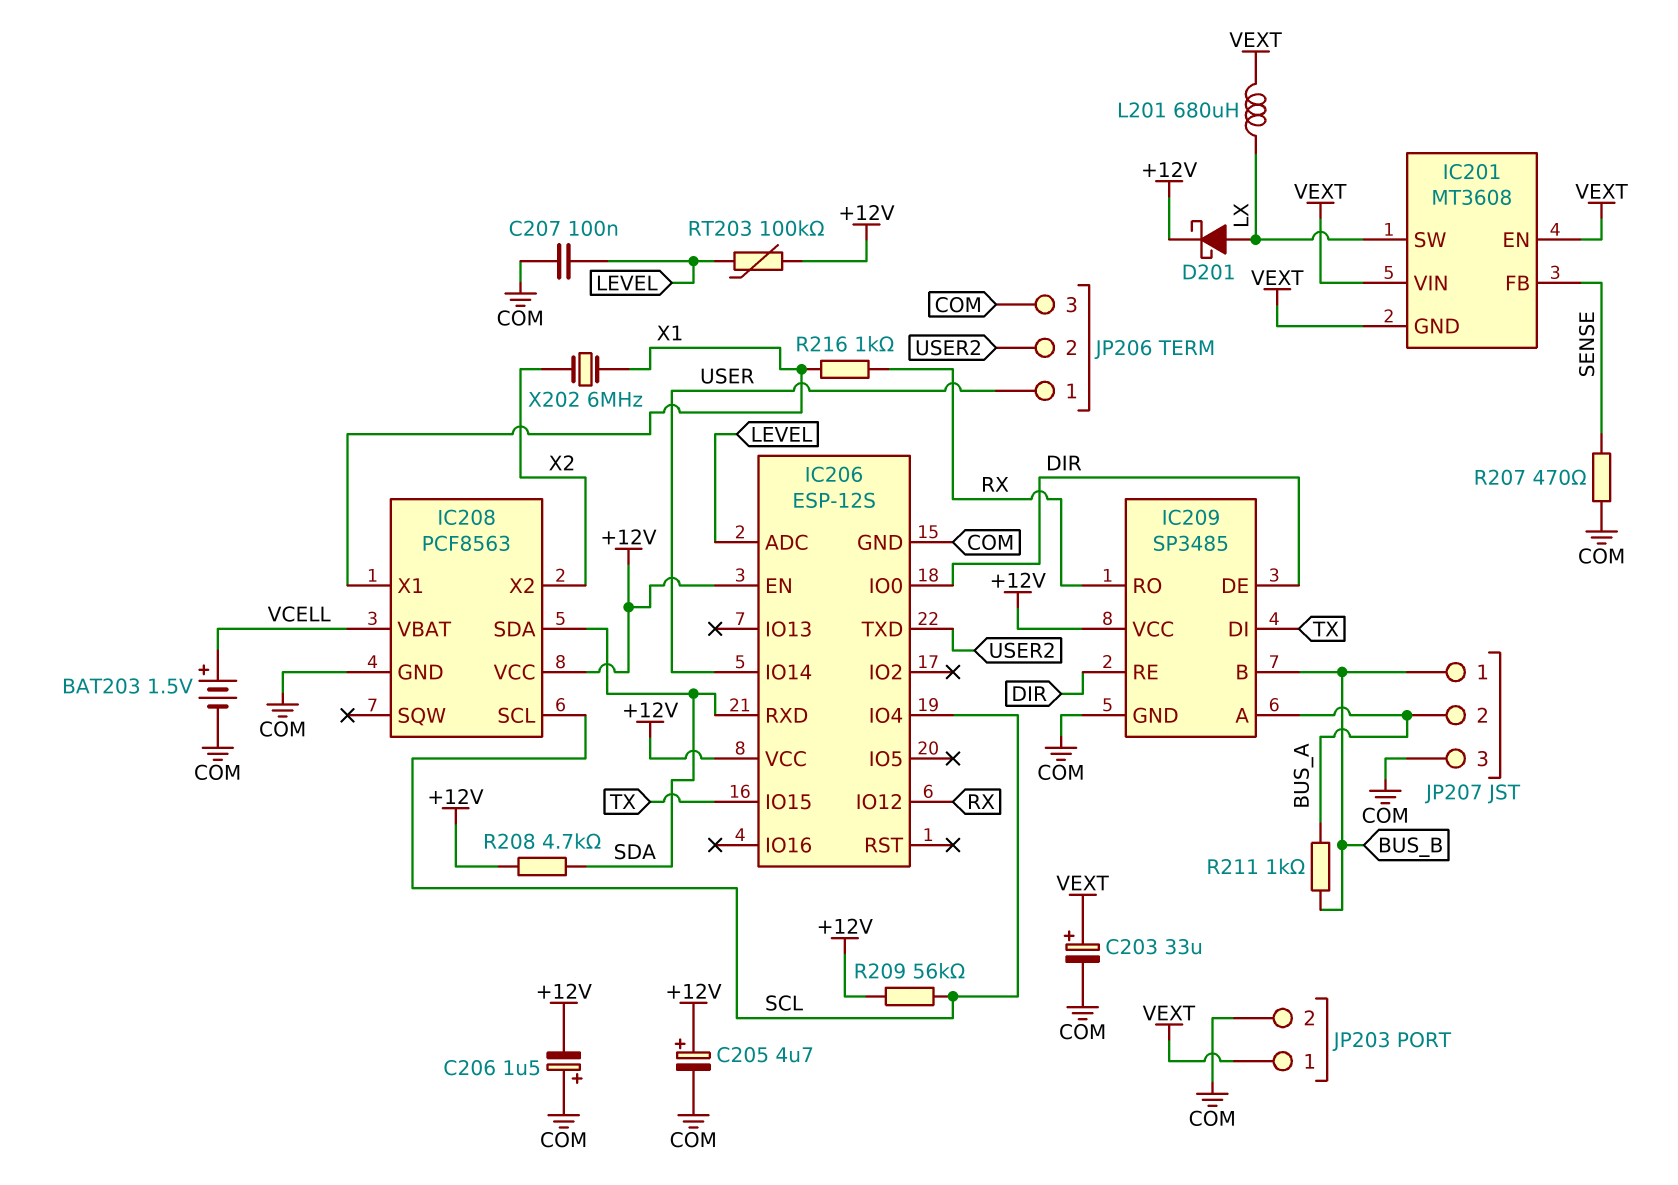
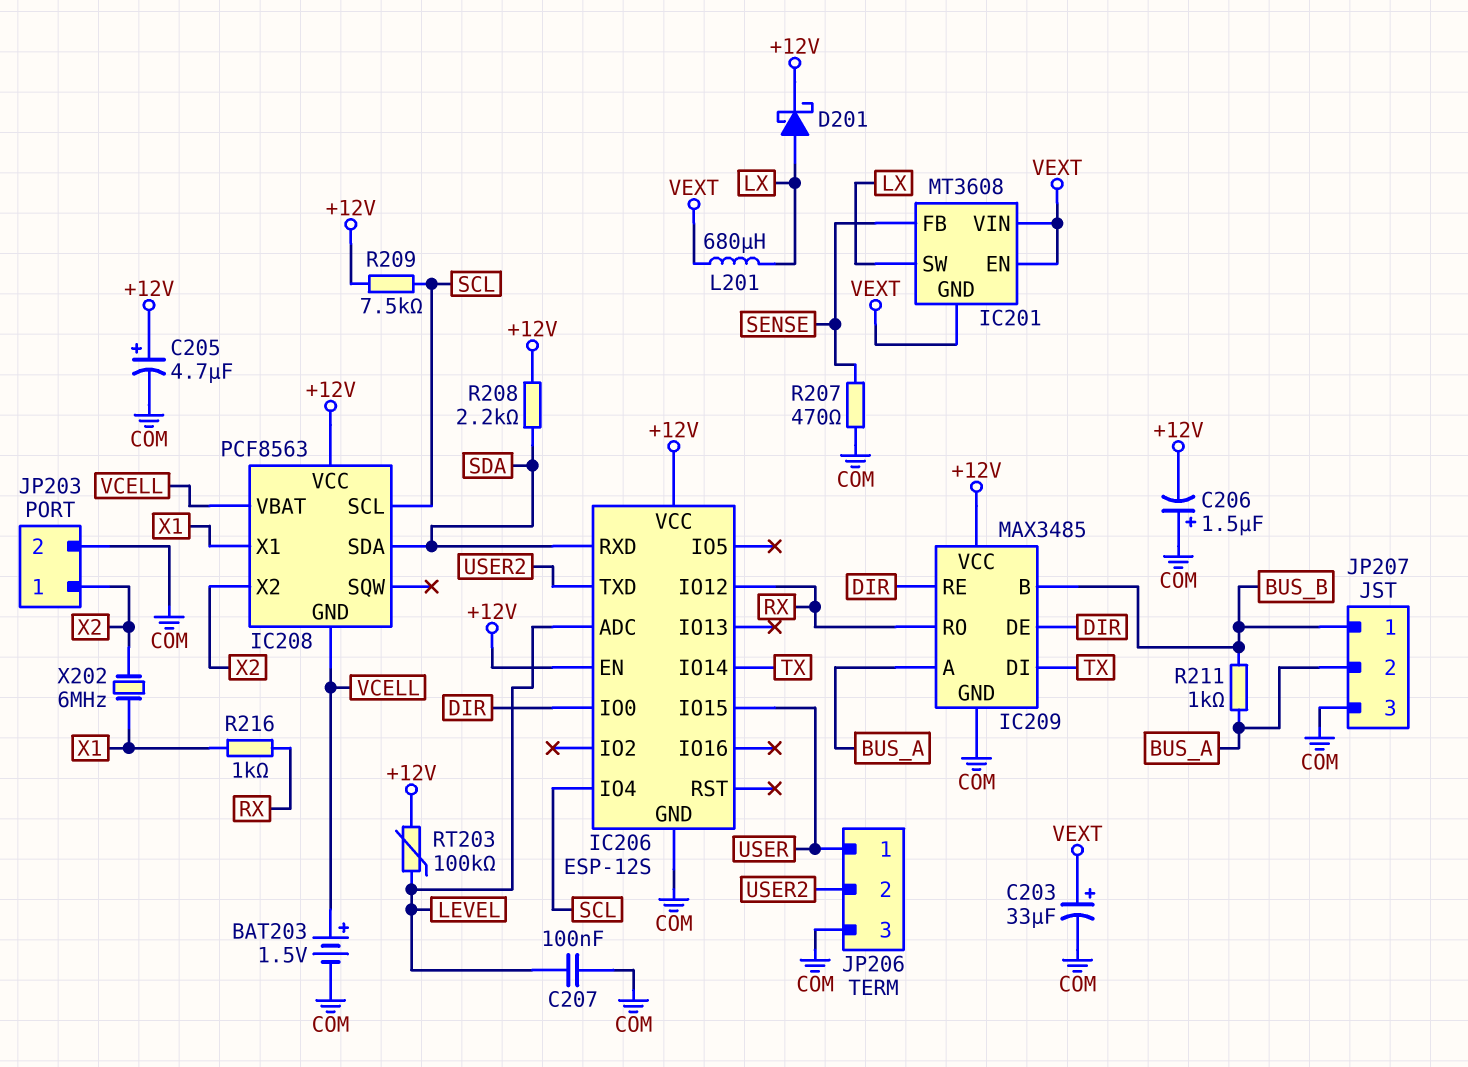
IC206 pin IO14: USER -> TX
IC206 pin IO15: TX -> USER
IC208 pin GND: COM -> VCELL
IC209: SP3485 -> MAX3485
JP203 pin 1: VEXT -> X2
R208: 4.7k (+12V, SDA) -> 2.2k (+12V, SDA)
R209: 56k (+12V, SCL) -> 7.5k (+12V, SCL)

